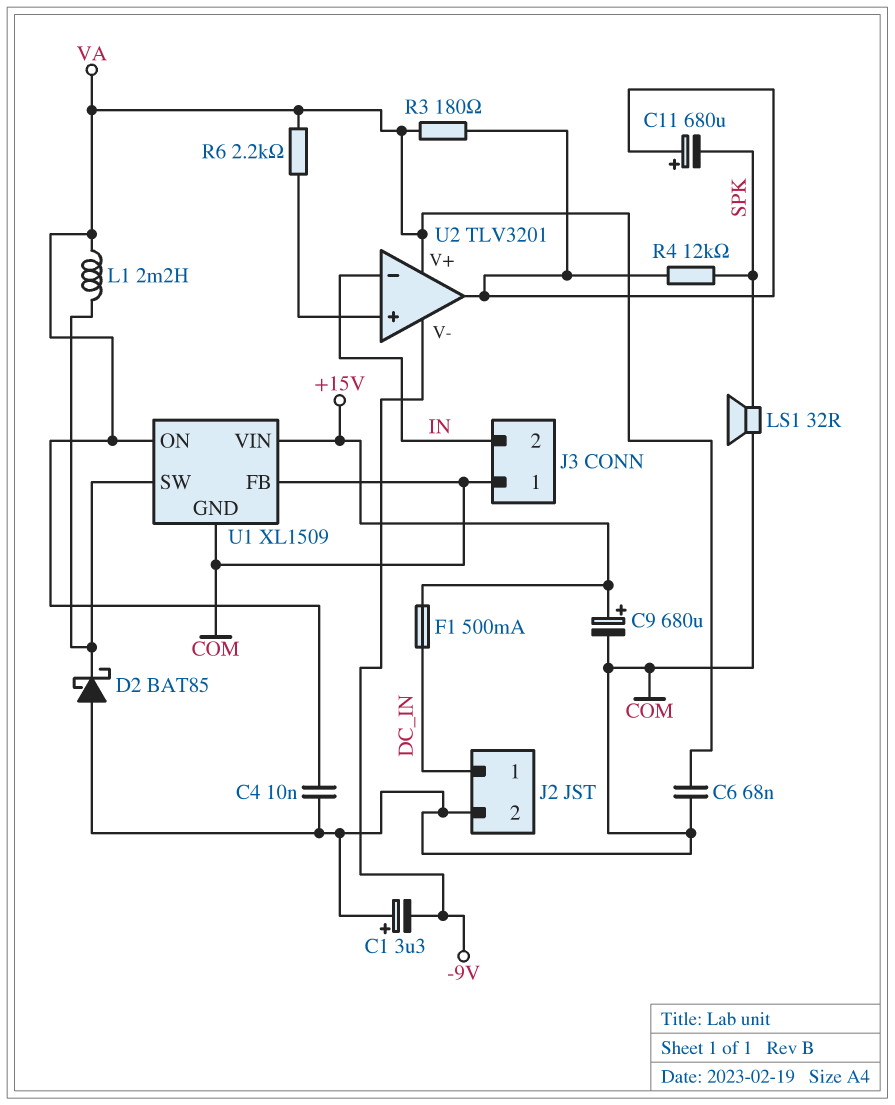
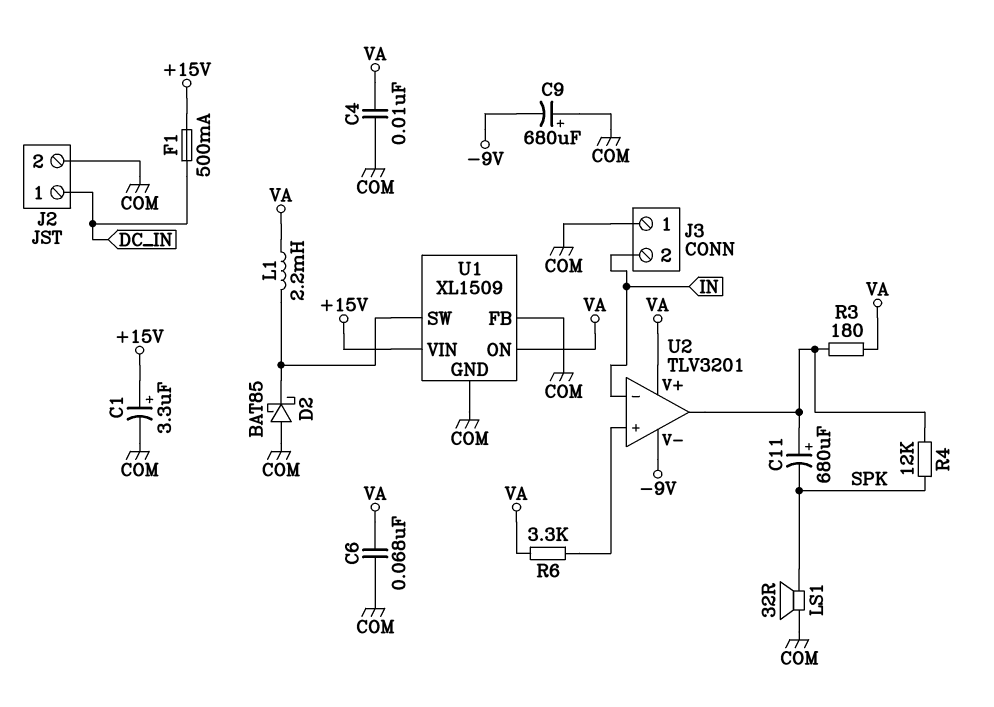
C1: 3.3uF (plus COM, minus -9V) -> 3.3uF (plus +15V, minus COM)
C9: 680uF (plus +15V, minus COM) -> 680uF (plus COM, minus -9V)
R6: 2.2k (U2/in+, VA) -> 3.3k (U2/in+, VA)

